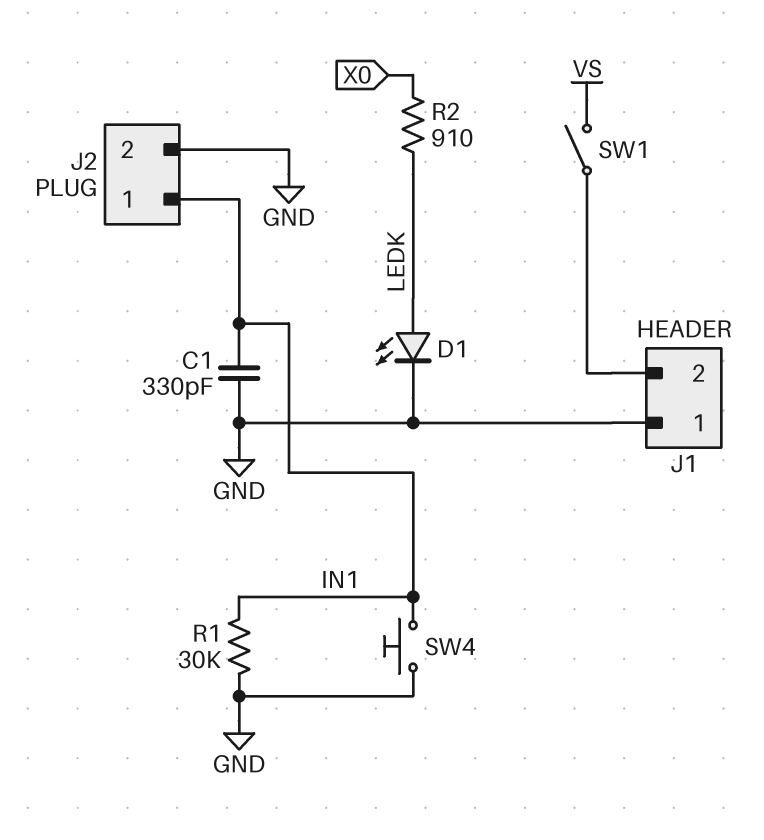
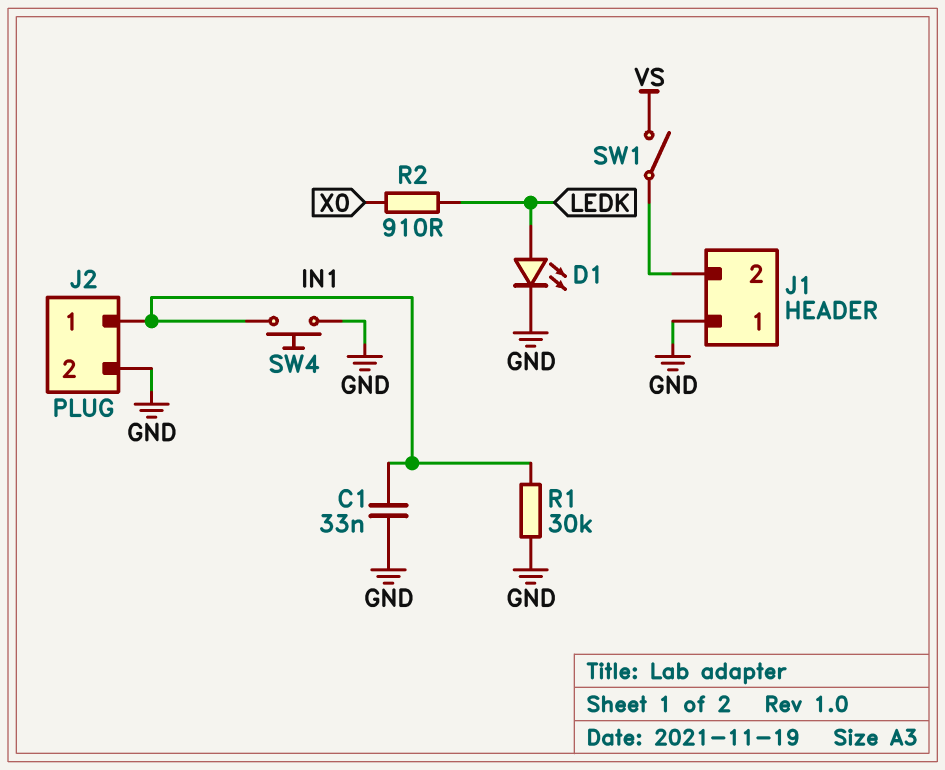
C1: 330pF (GND, IN1) -> 33nF (GND, IN1)

